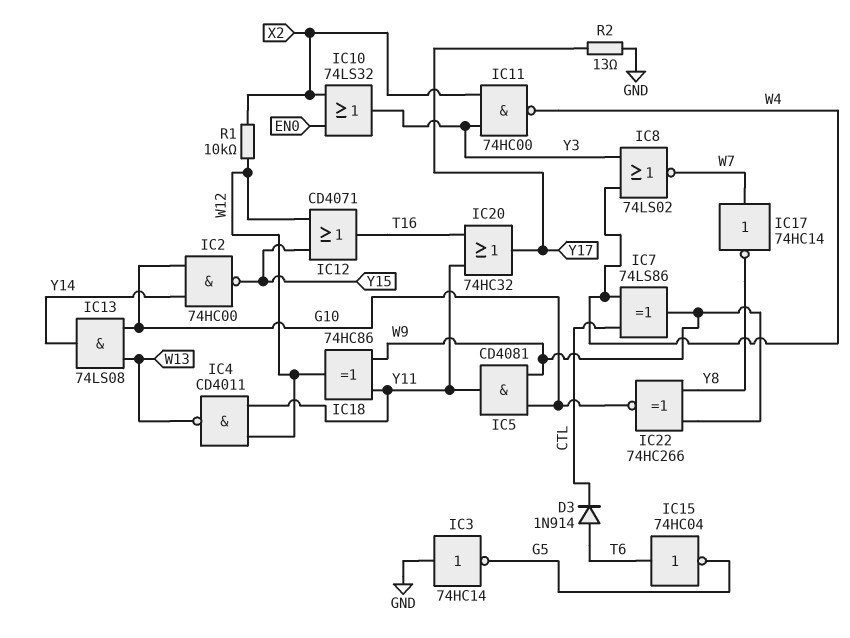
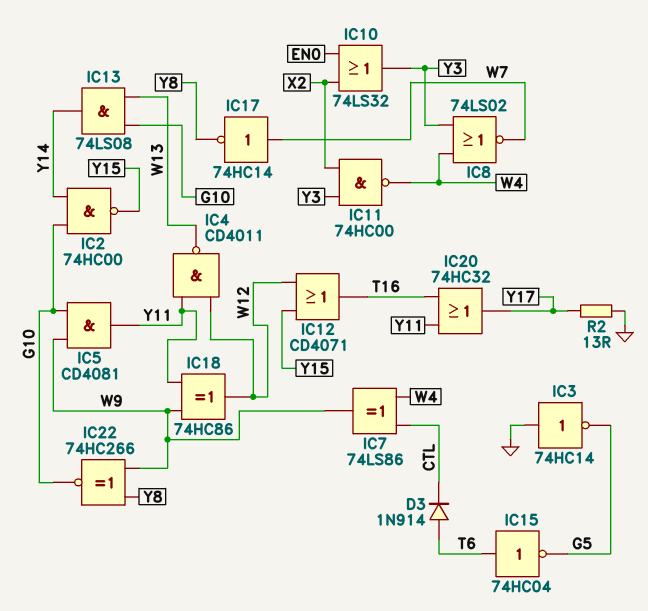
R1: 10k (W12, X2) -> none

